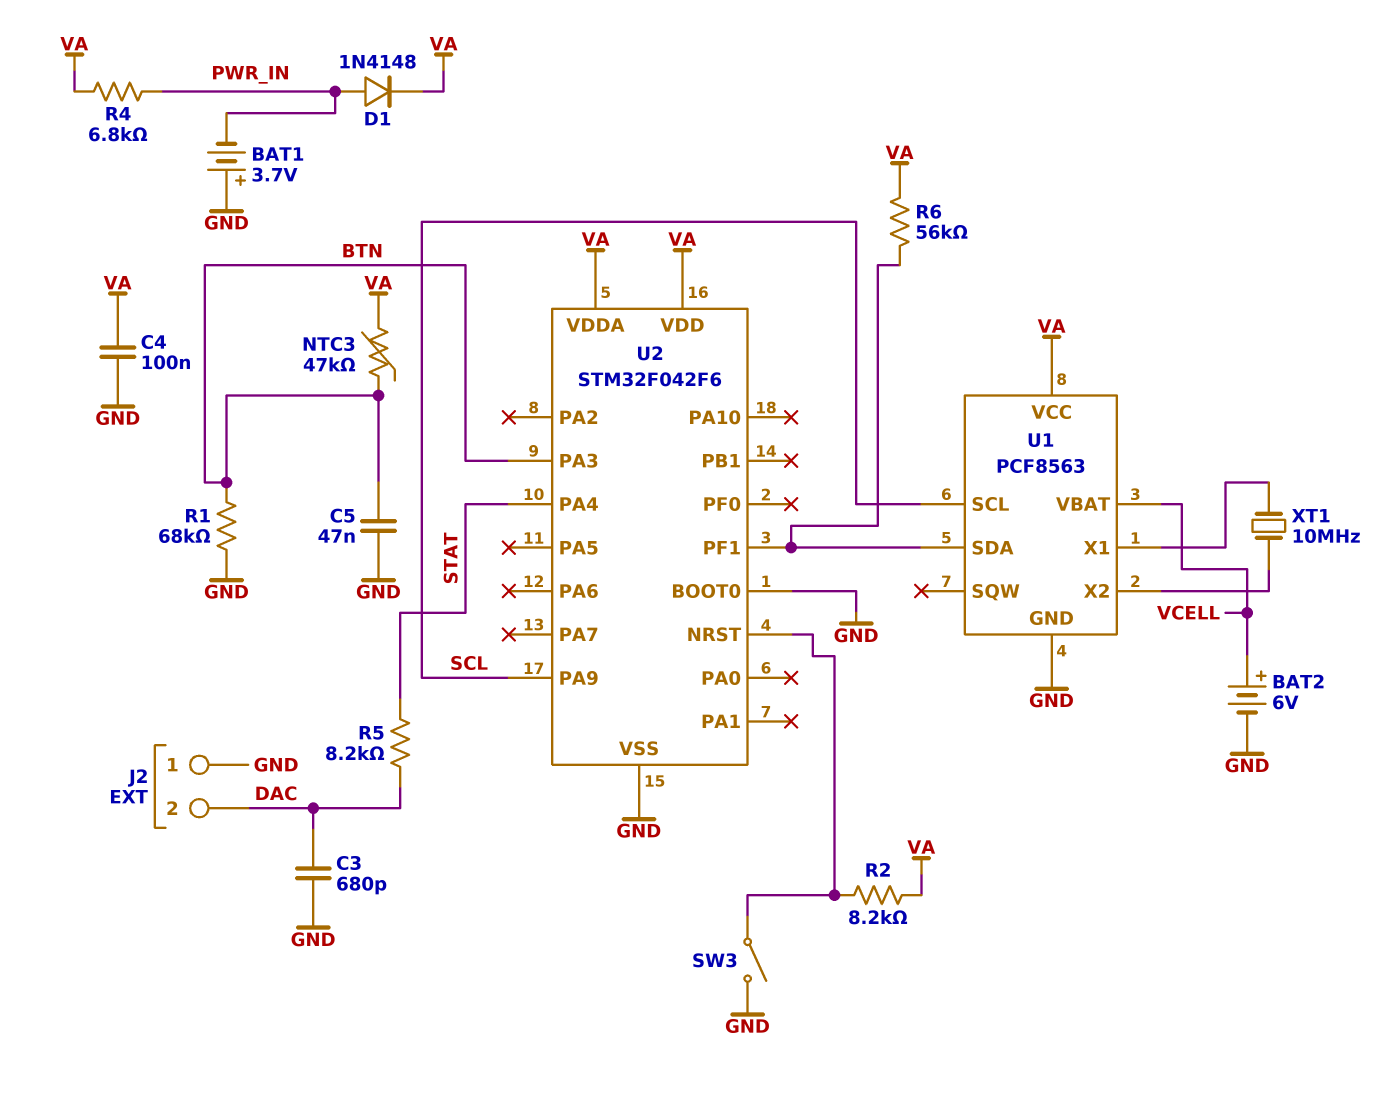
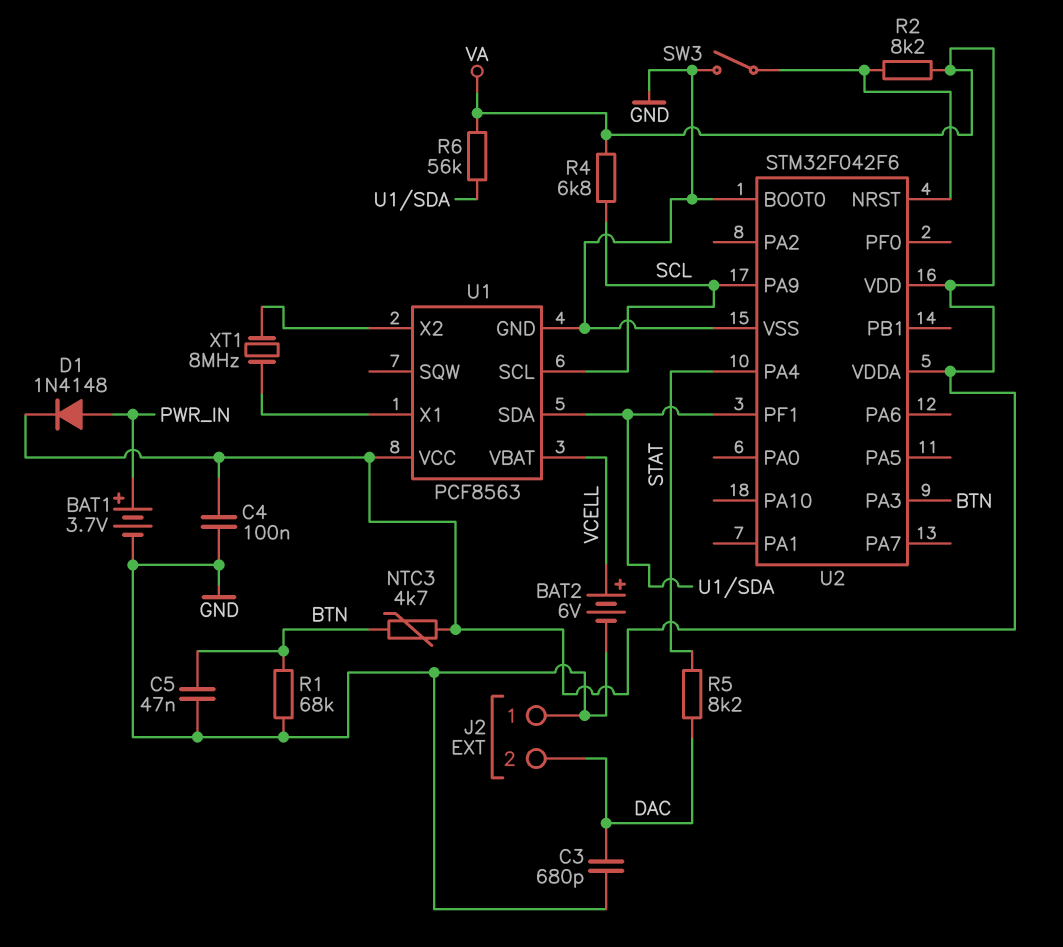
BAT1: 3.7V (plus GND, minus PWR_IN) -> 3.7V (plus PWR_IN, minus GND)
NTC3: 47k (BTN, VA) -> 4.7k (BTN, VA)
R4: 6.8k (PWR_IN, VA) -> 6.8k (SCL, VA)
XT1: 10MHz (U1/X1, U1/X2) -> 8MHz (U1/X1, U1/X2)

